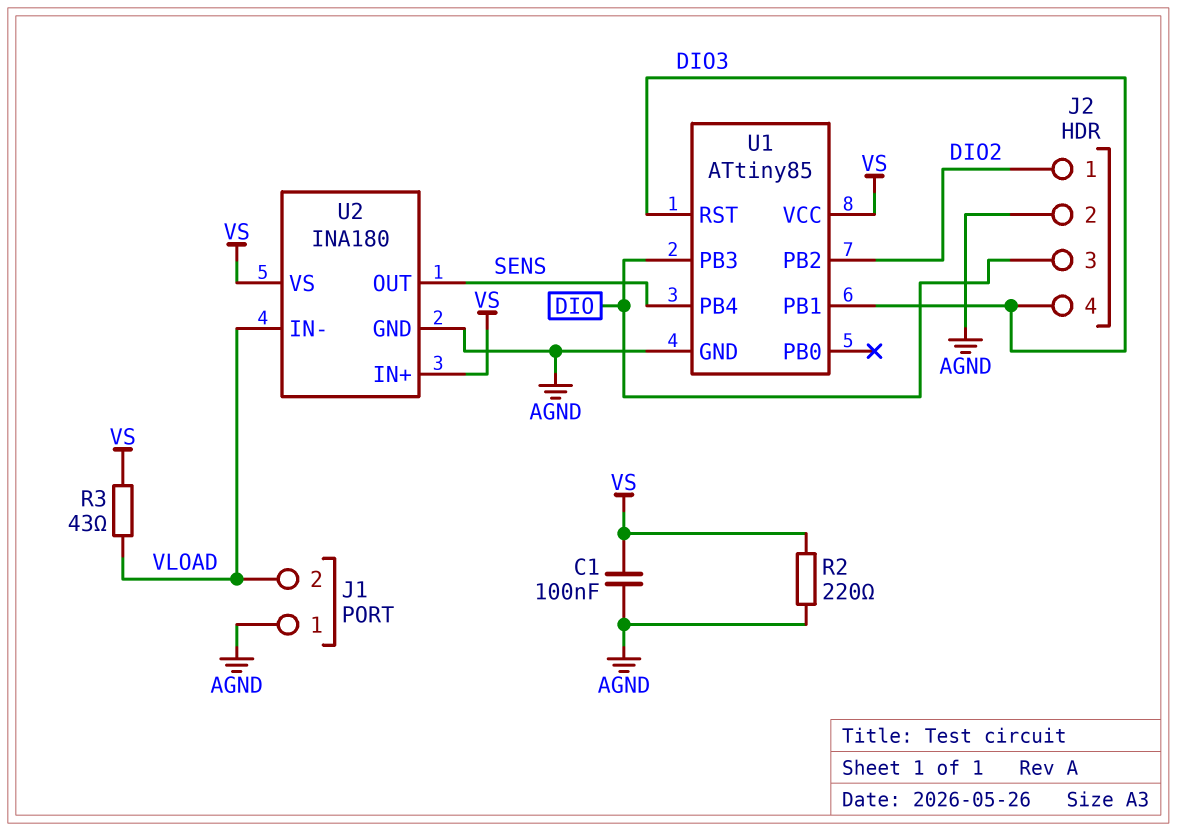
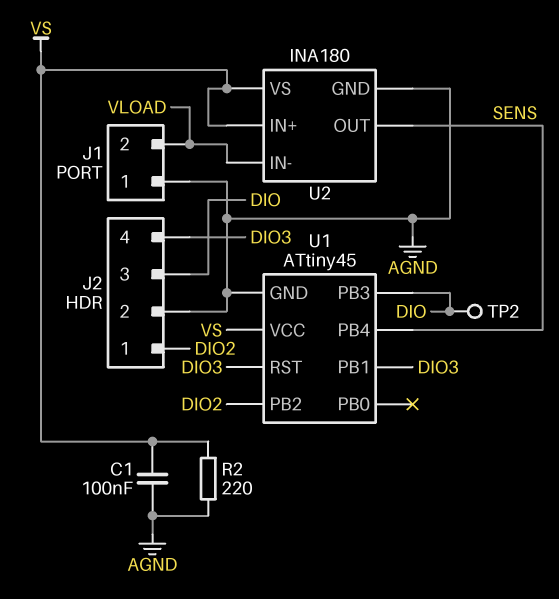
R3: 43 (VLOAD, VS) -> none
TP2: none -> test point (DIO)
U1: ATtiny85 -> ATtiny45

